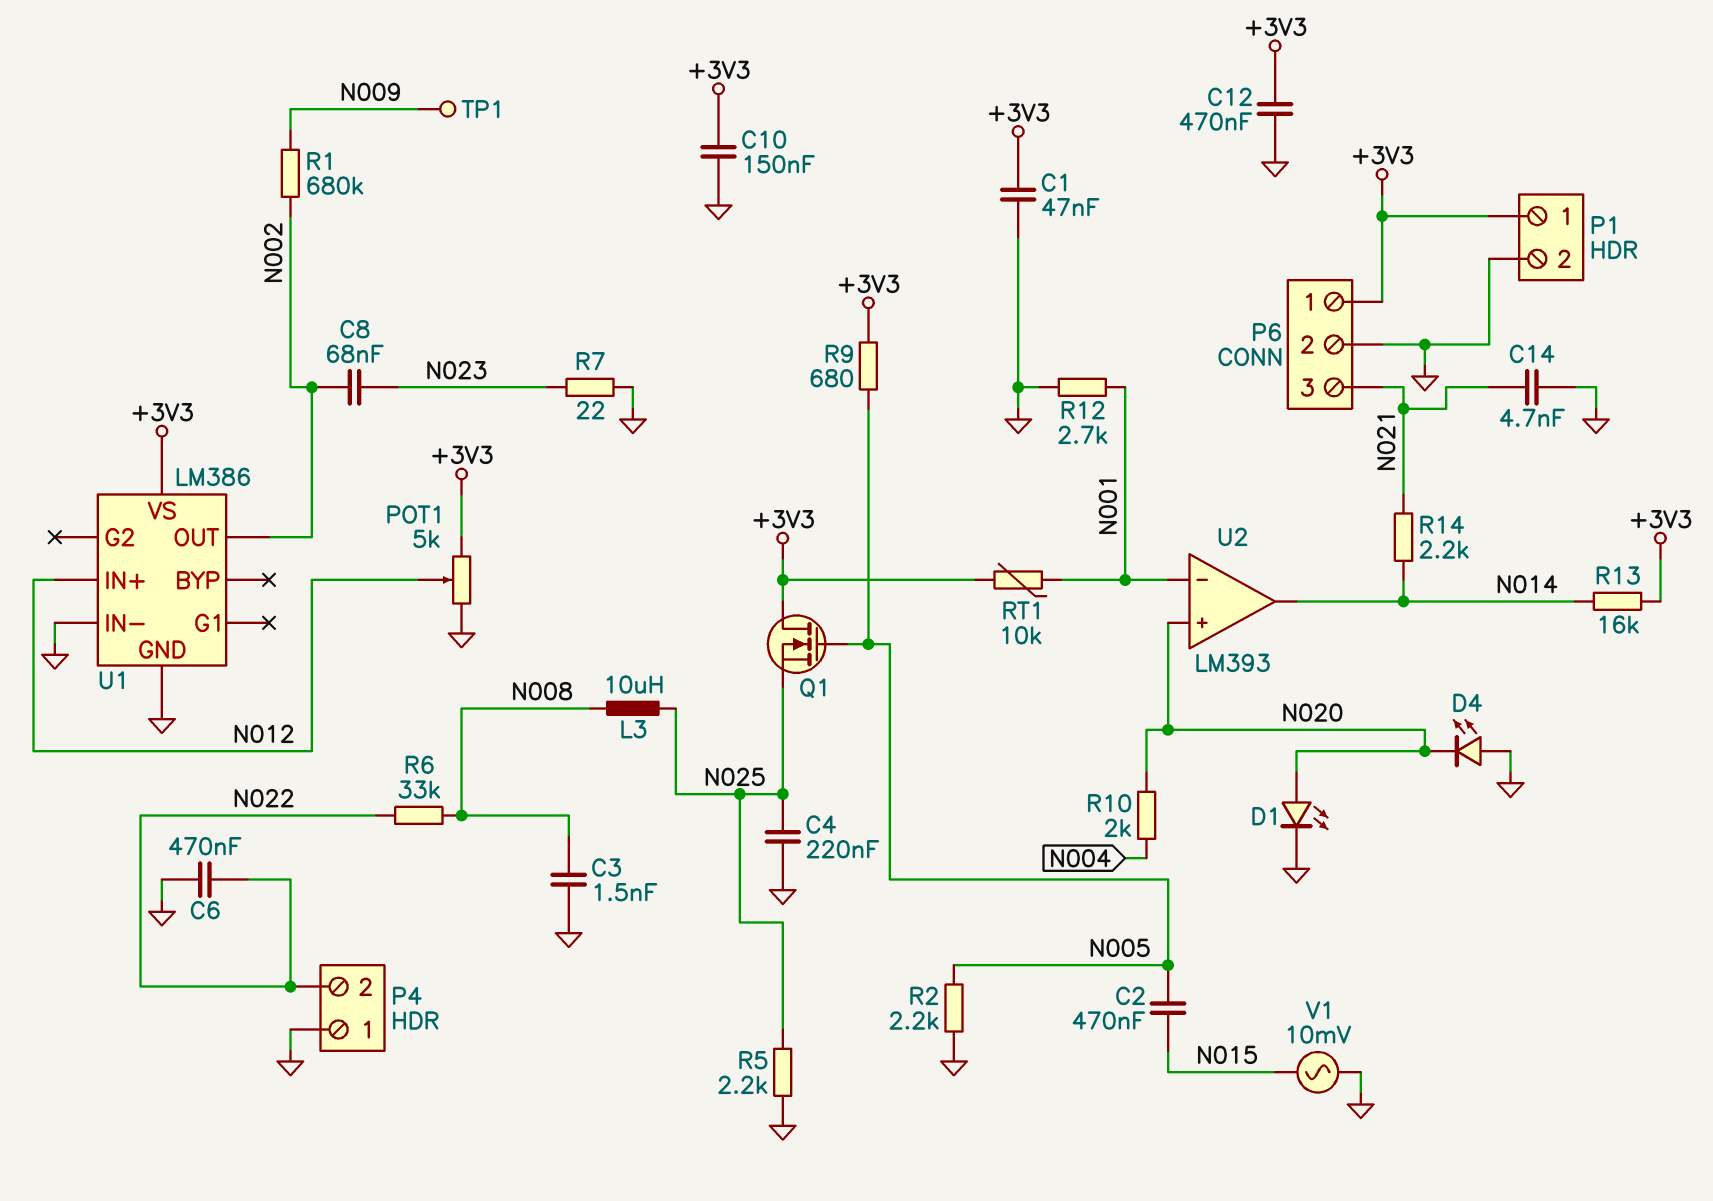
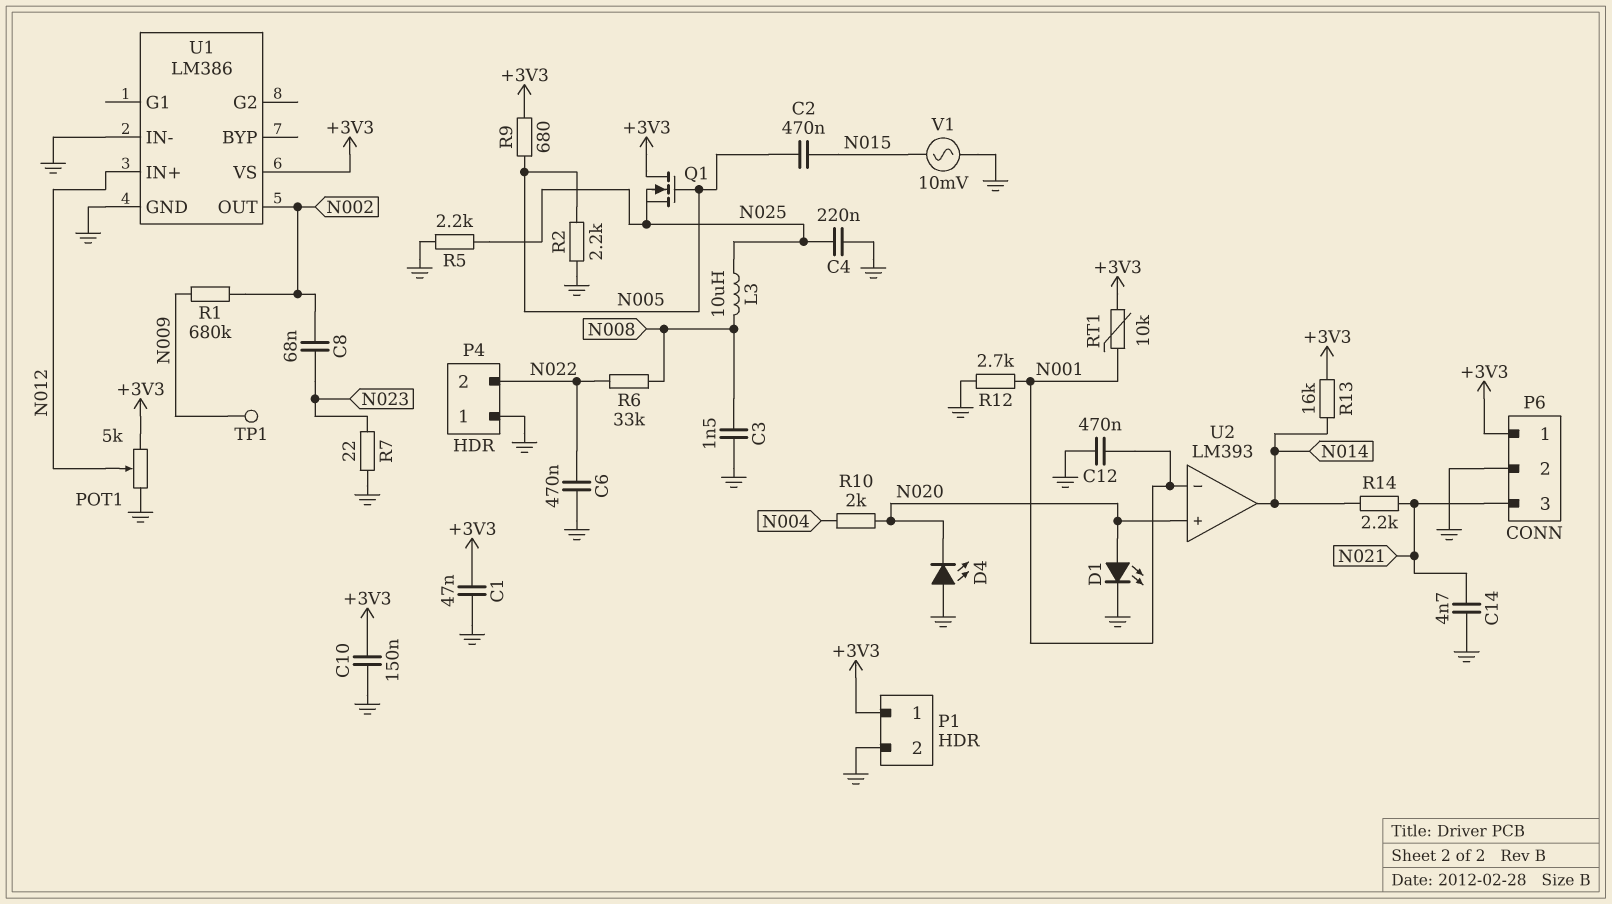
C12: 470nF (+3V3, GND) -> 470nF (GND, N001)

